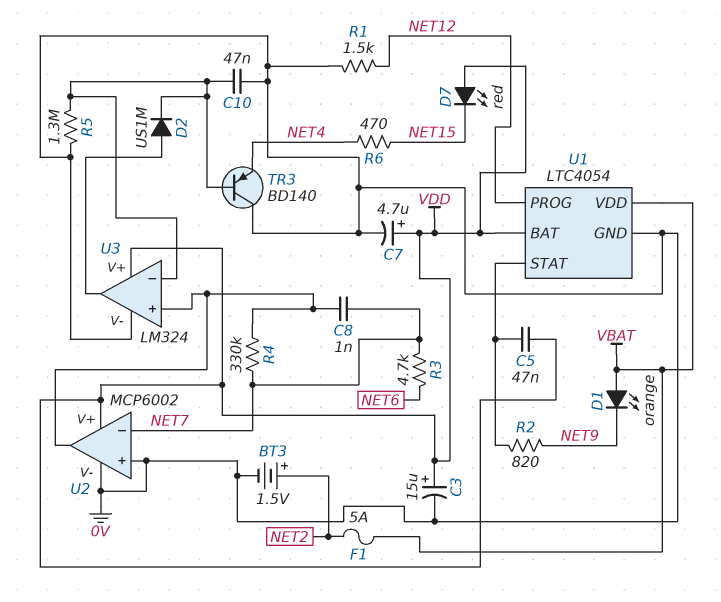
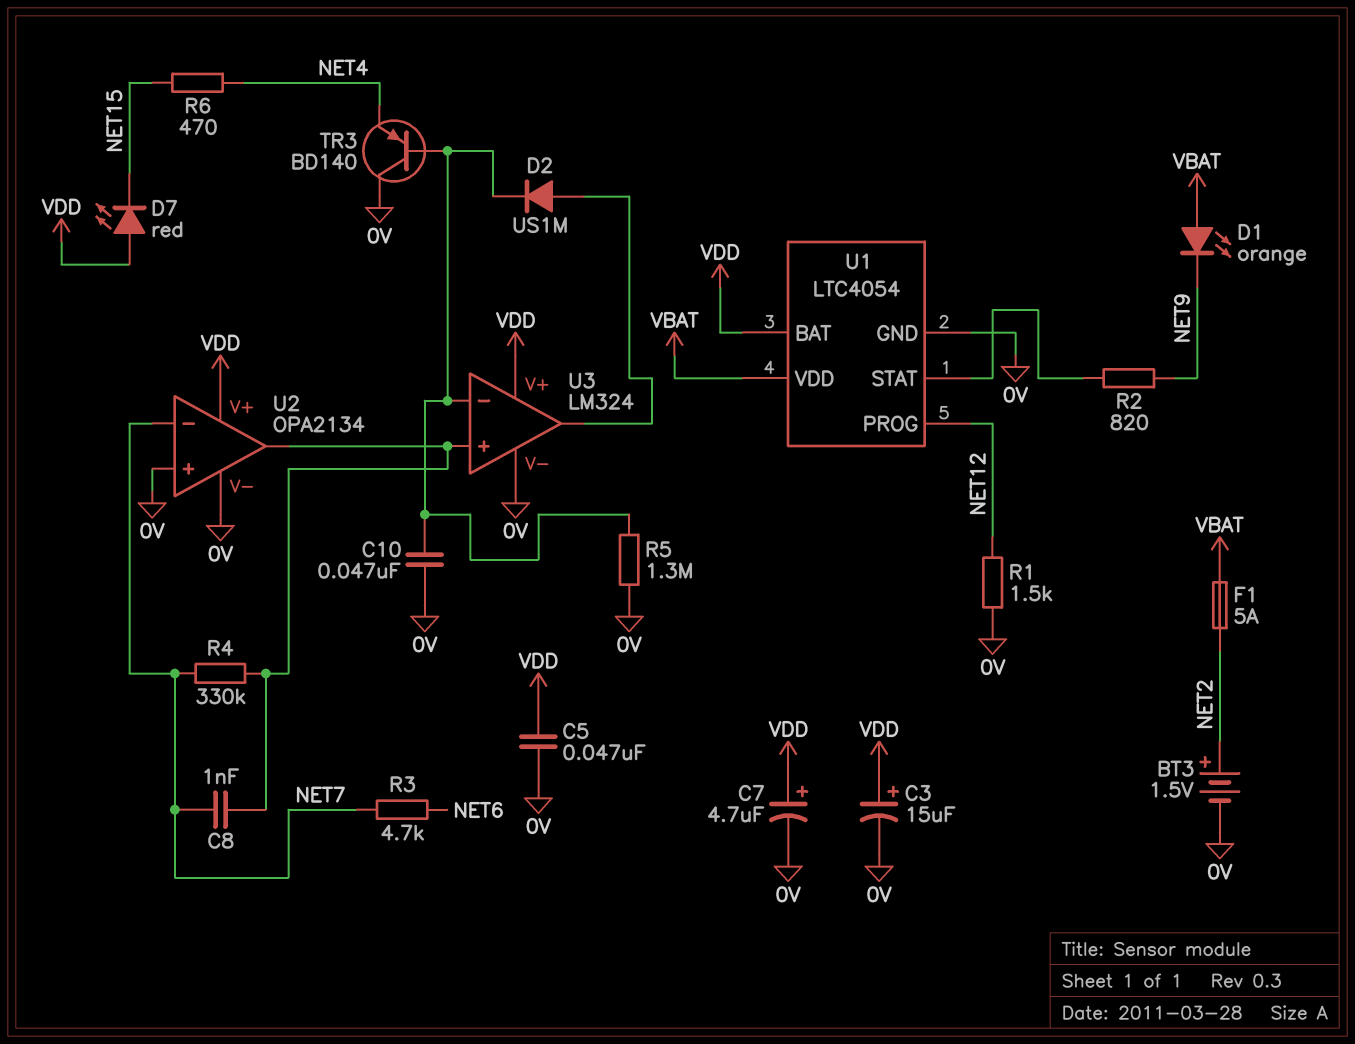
C5: 47nF (U1/STAT, VDD) -> 47nF (0V, VDD)
U2: MCP6002 -> OPA2134

